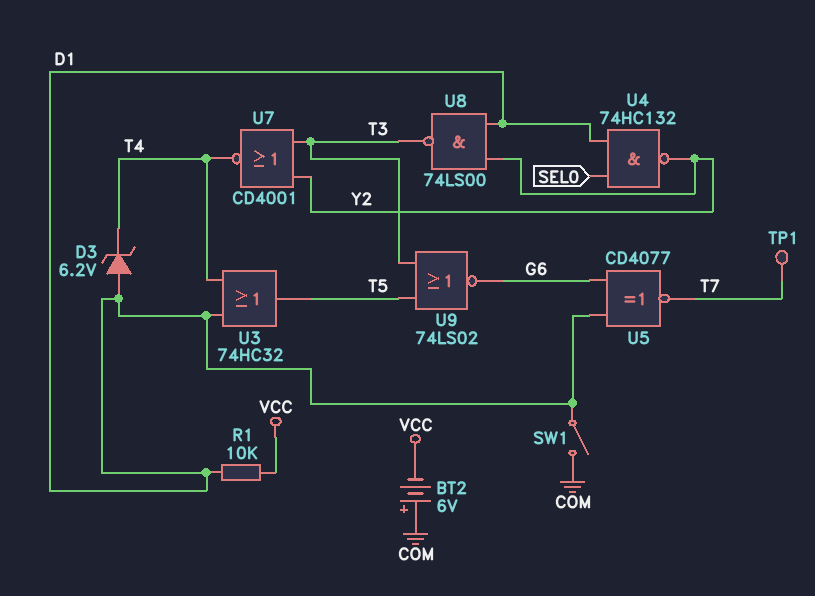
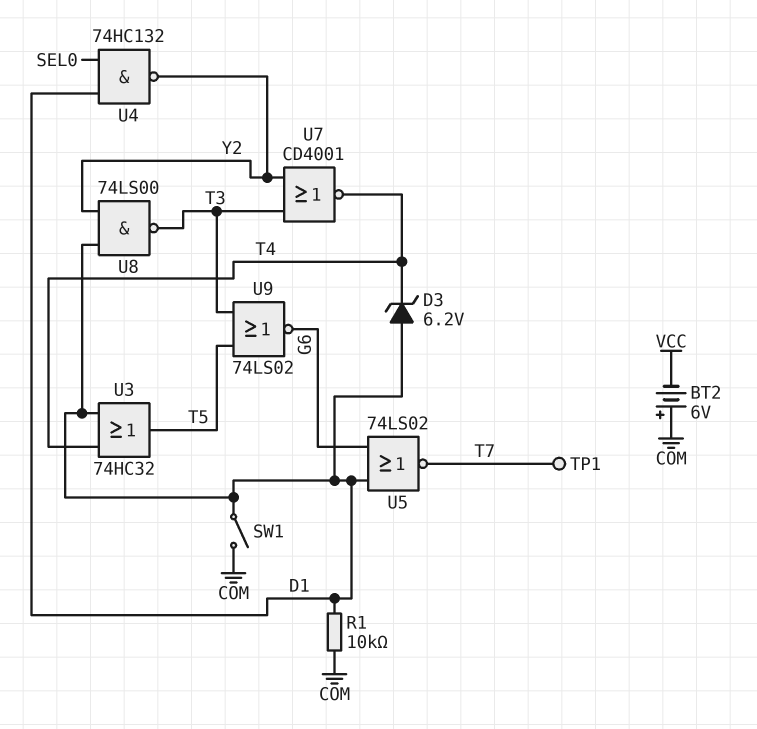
R1: 10k (D1, VCC) -> 10k (COM, D1)
U5: XNOR CD4077 (in D1, in G6, out T7) -> NOR 74LS02 (in D1, in G6, out T7)

